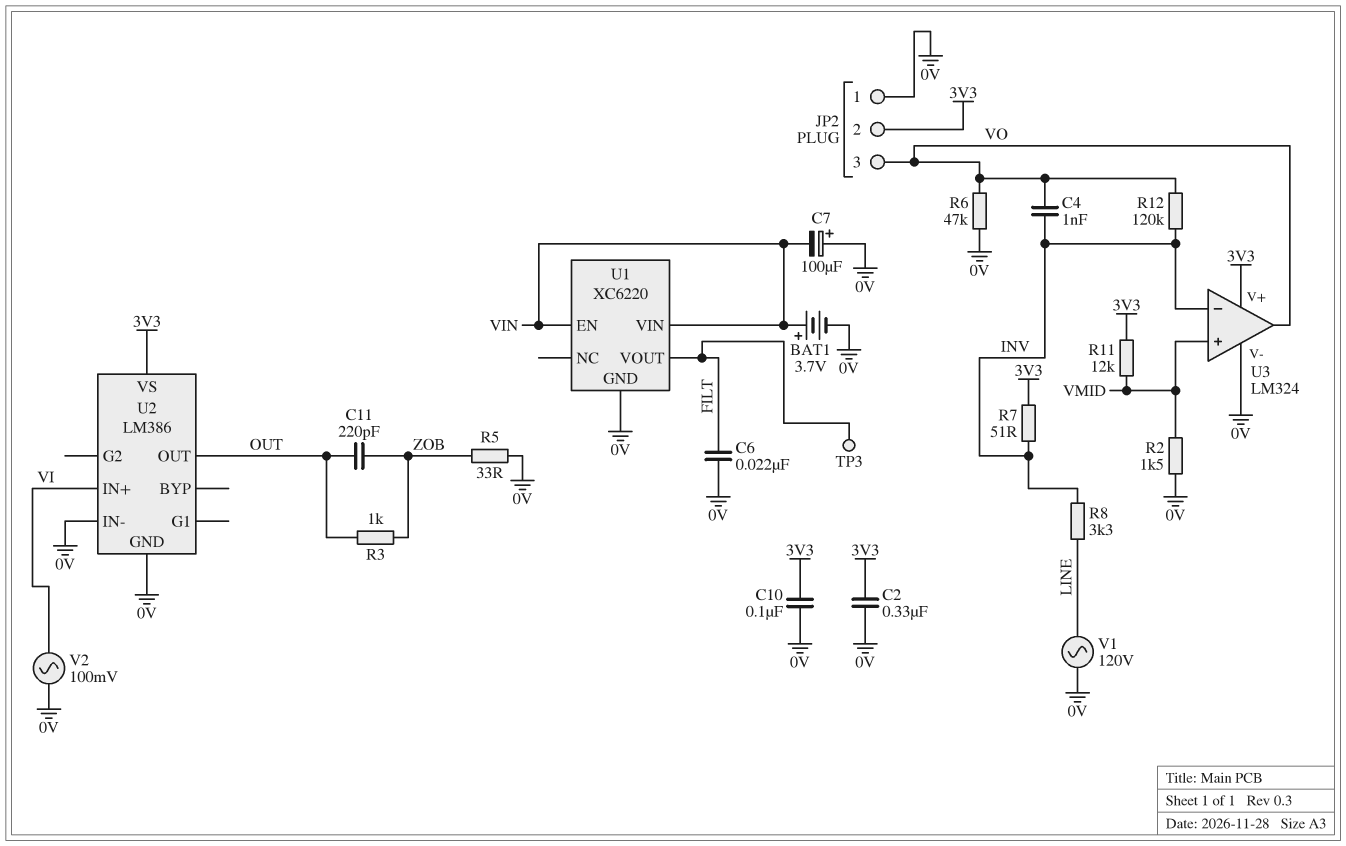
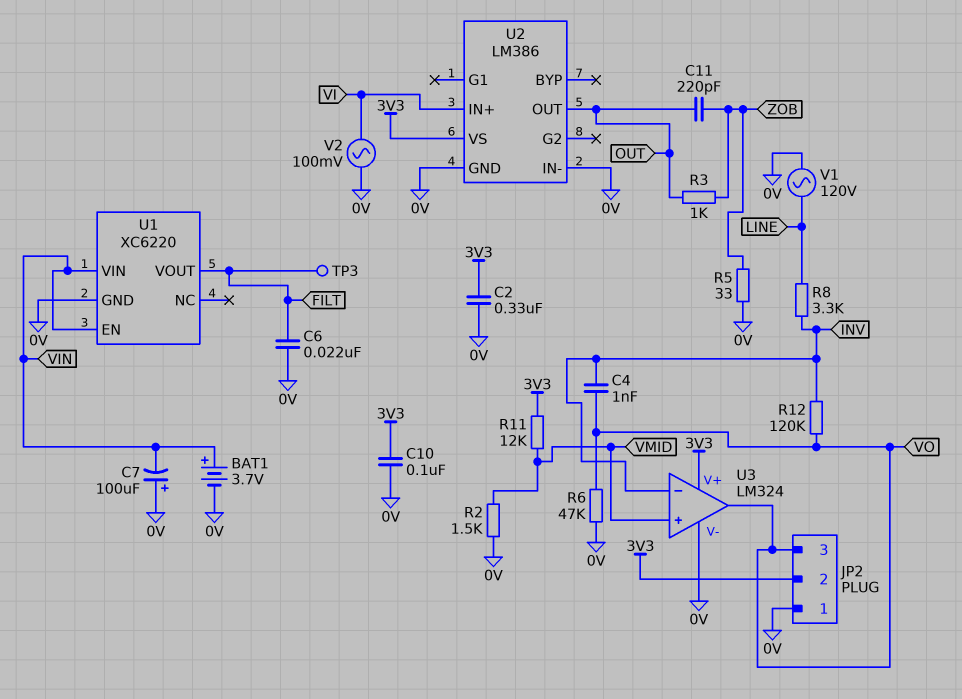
R7: 51 (3V3, INV) -> none

